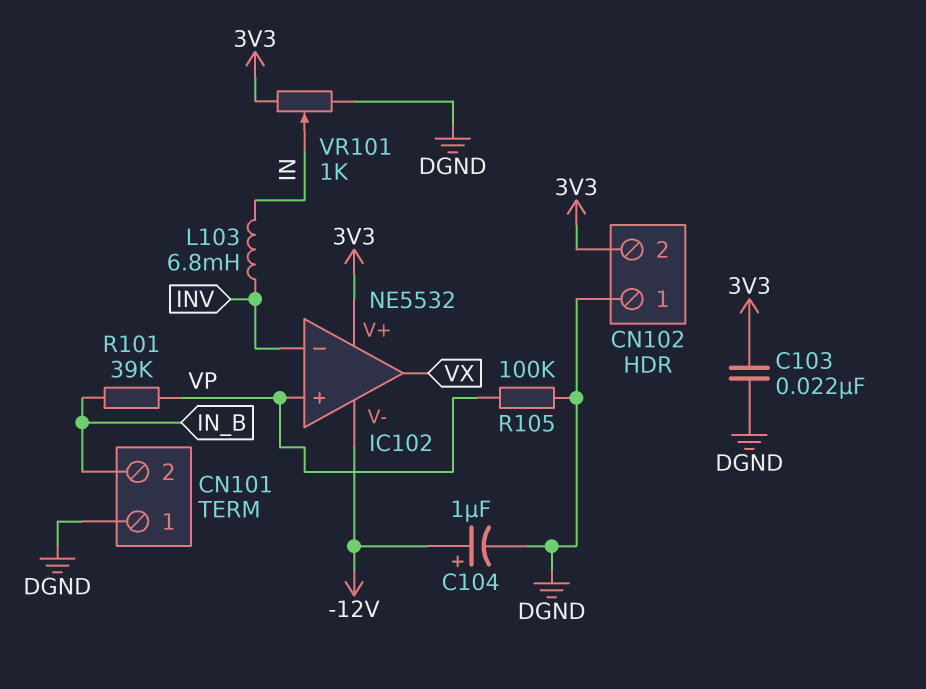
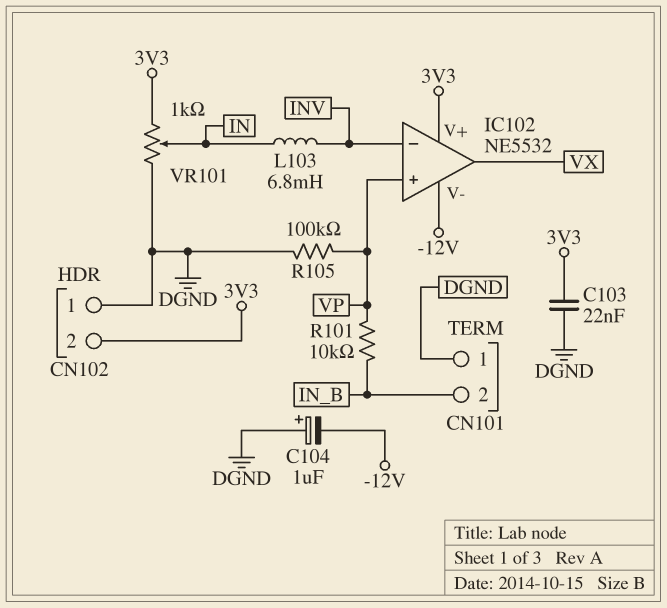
C104: 1uF (plus -12V, minus DGND) -> 1uF (plus DGND, minus -12V)
R101: 39k (IN_B, VP) -> 10k (IN_B, VP)

